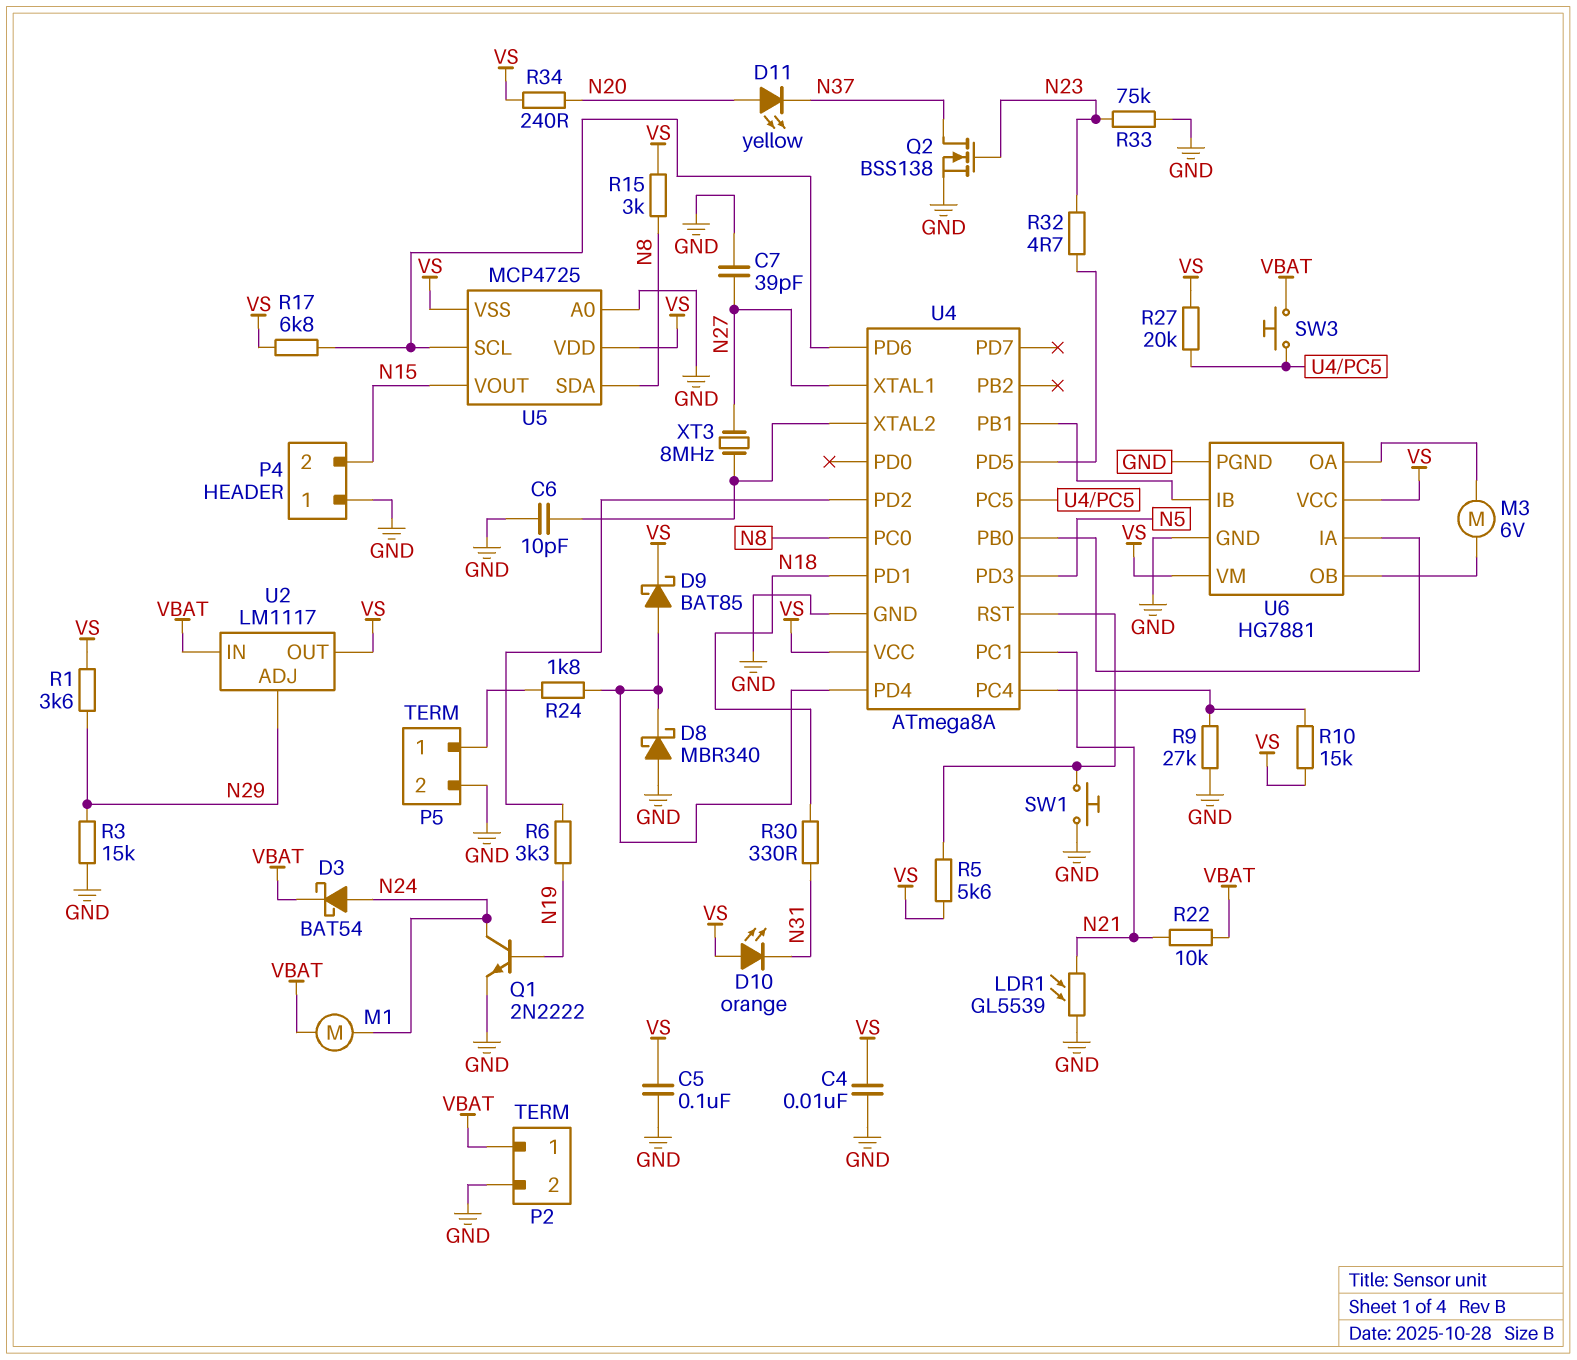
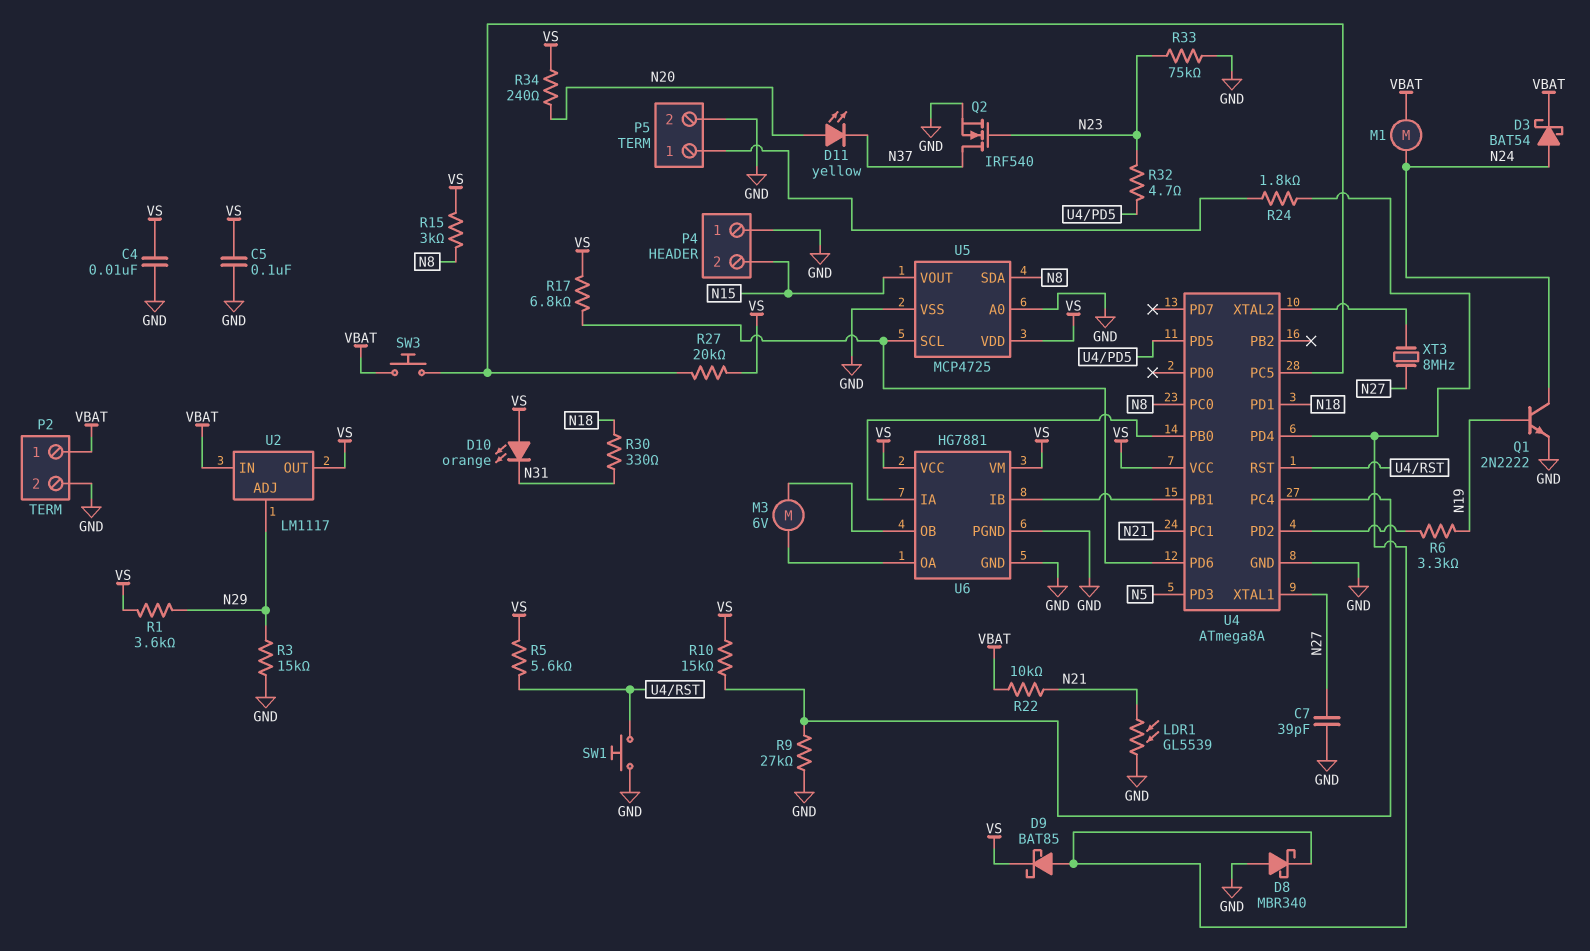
C6: 10pF (GND, U4/XTAL2) -> none
Q2: NMOS BSS138 (G N23, D N37, S GND) -> NMOS IRF540 (G N23, D N37, S GND)
U5 pin VSS: VS -> GND

